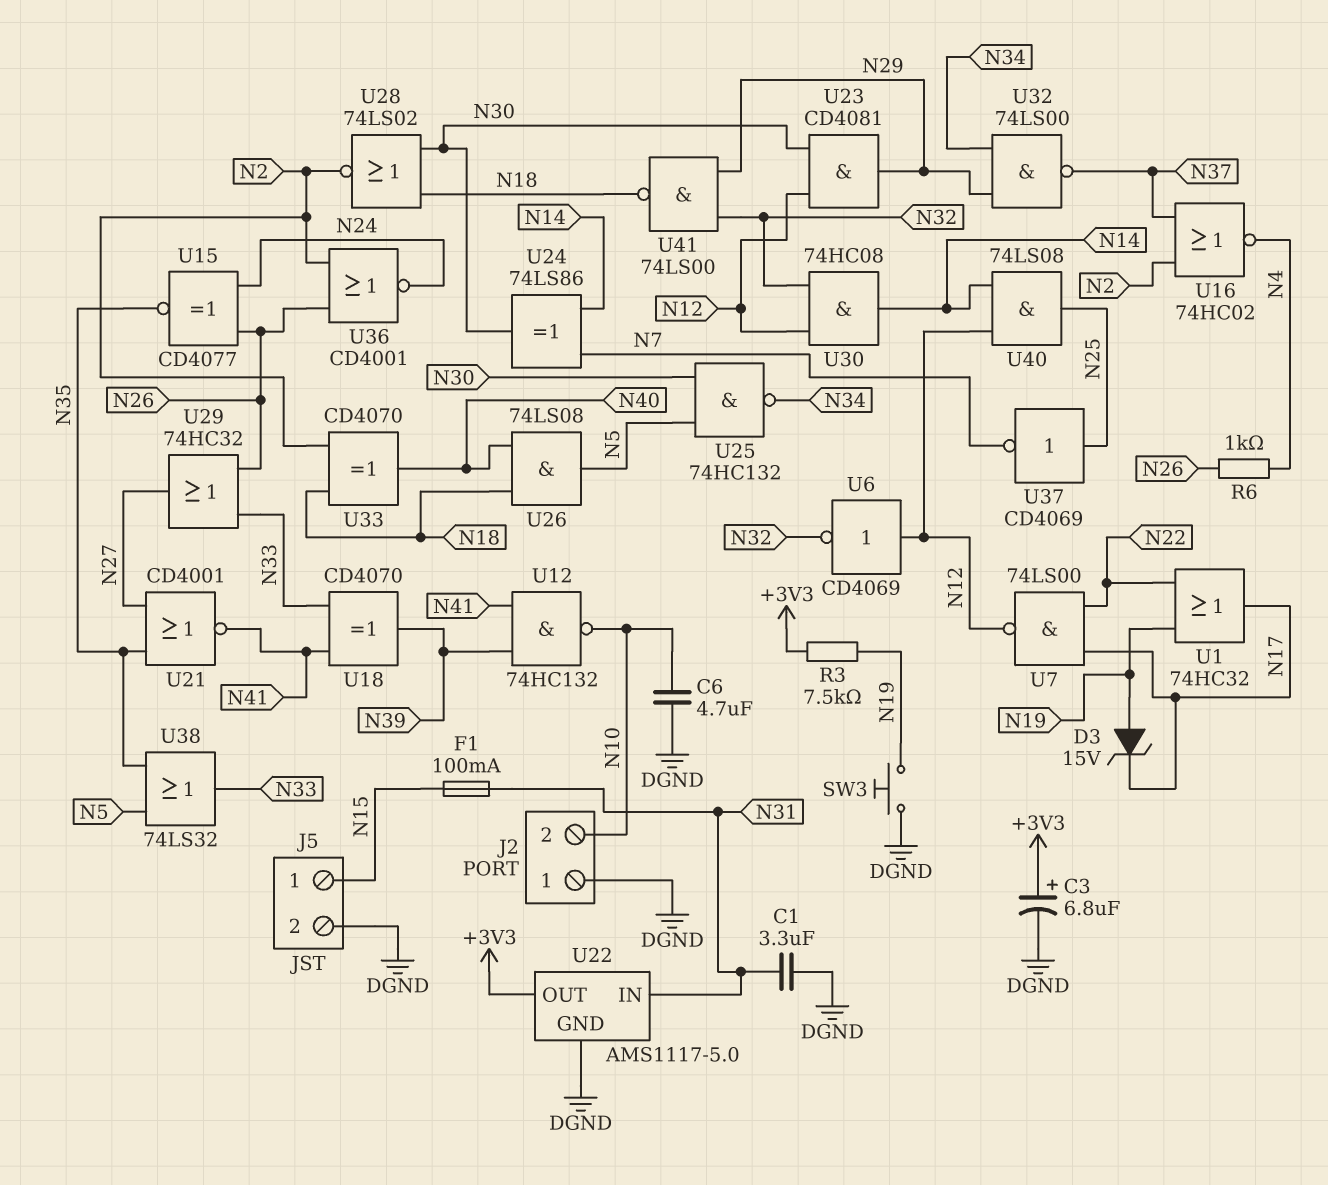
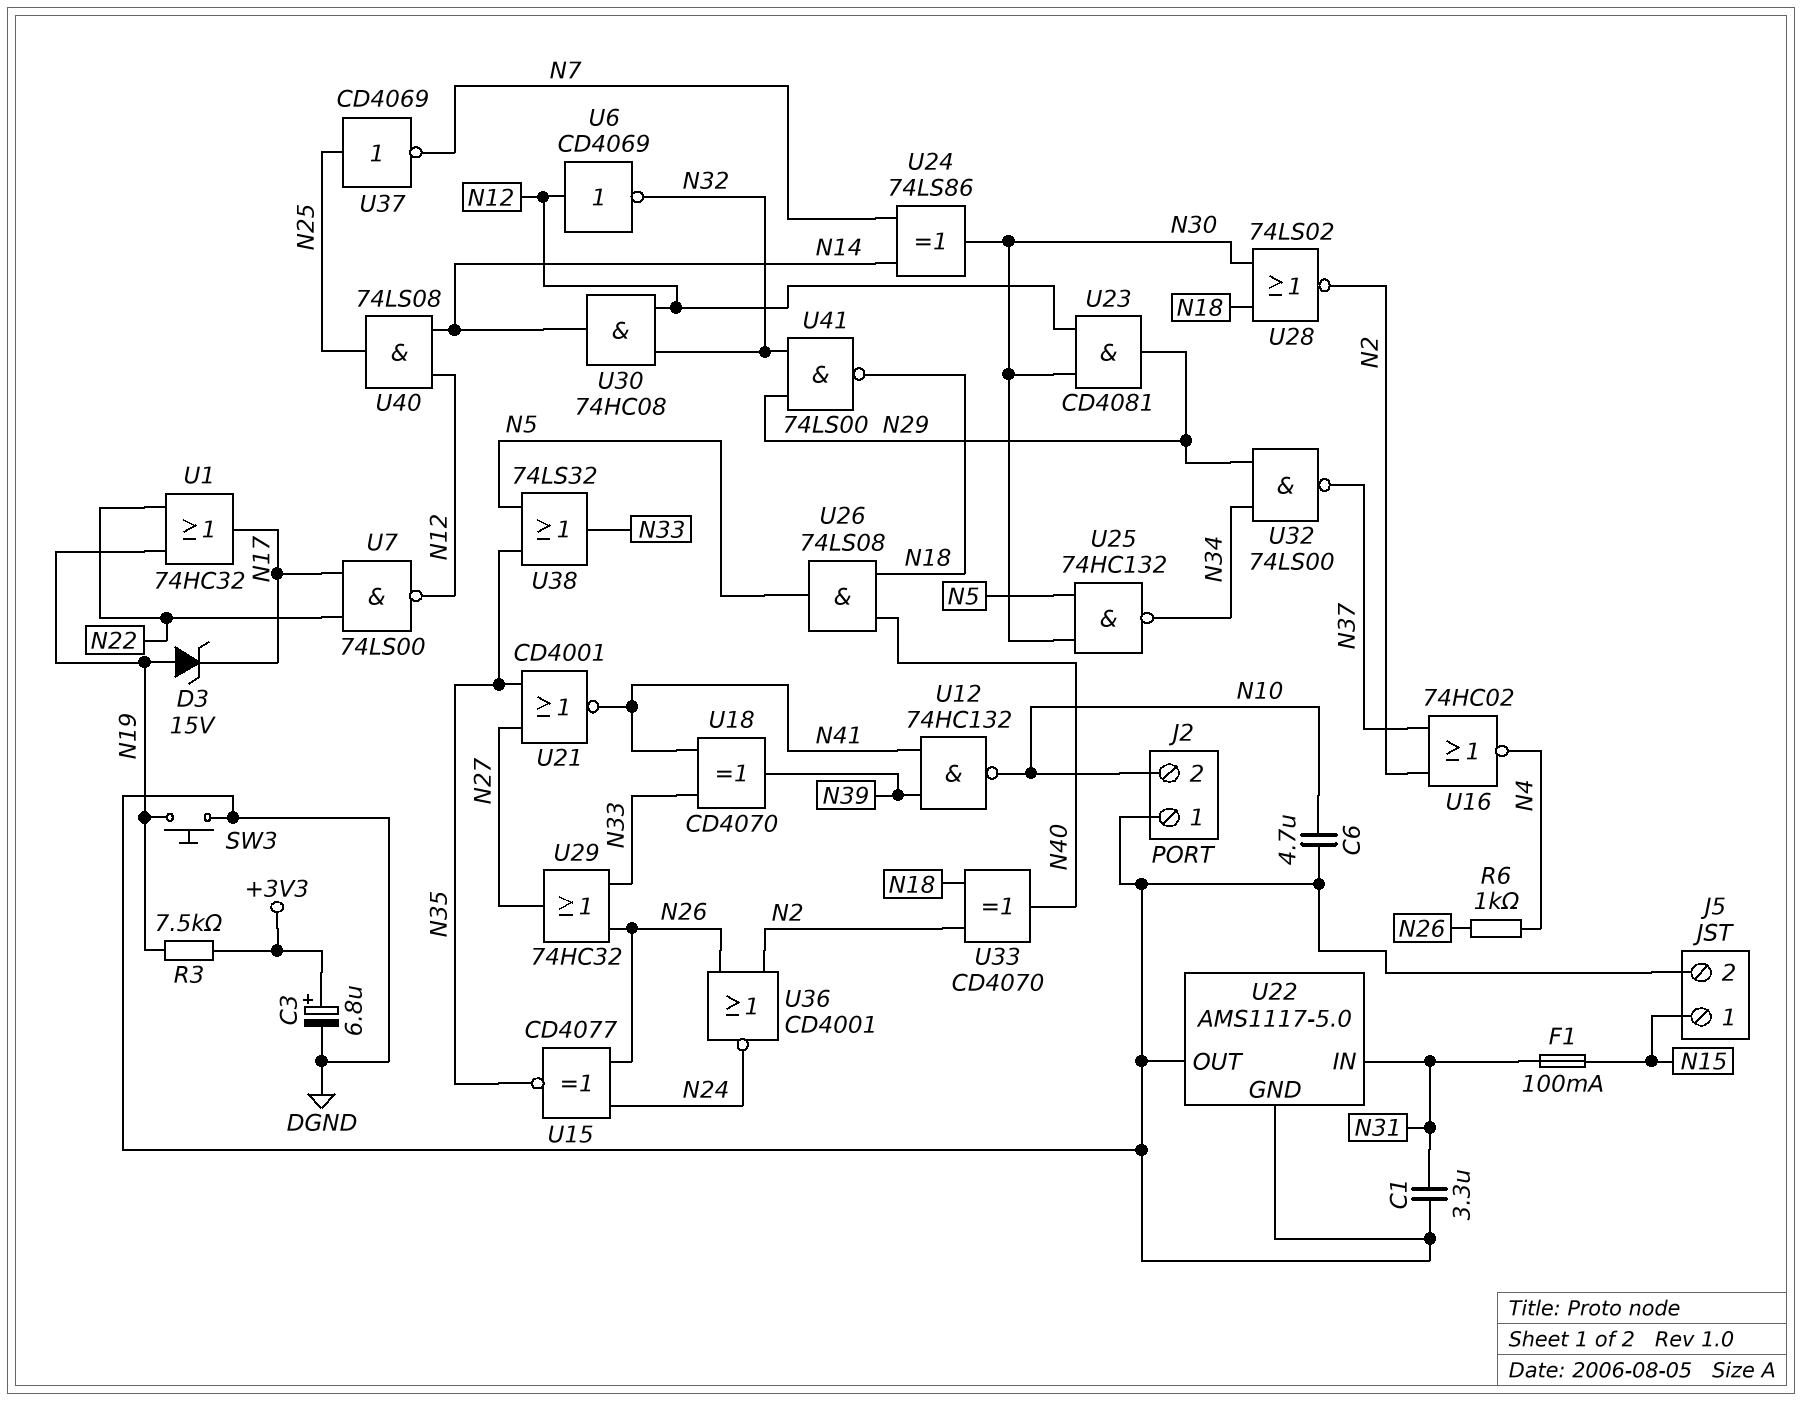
U22 pin OUT: +3V3 -> DGND

